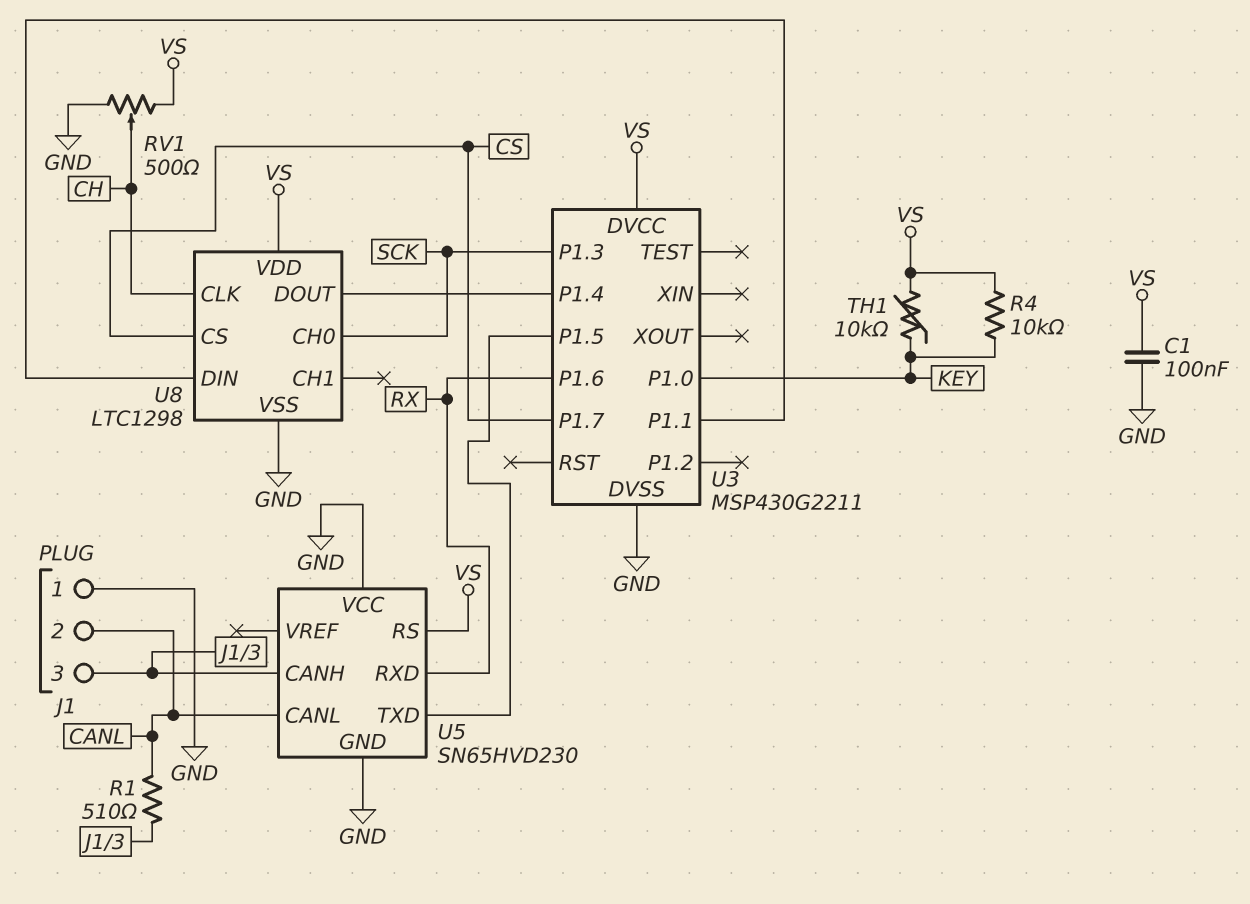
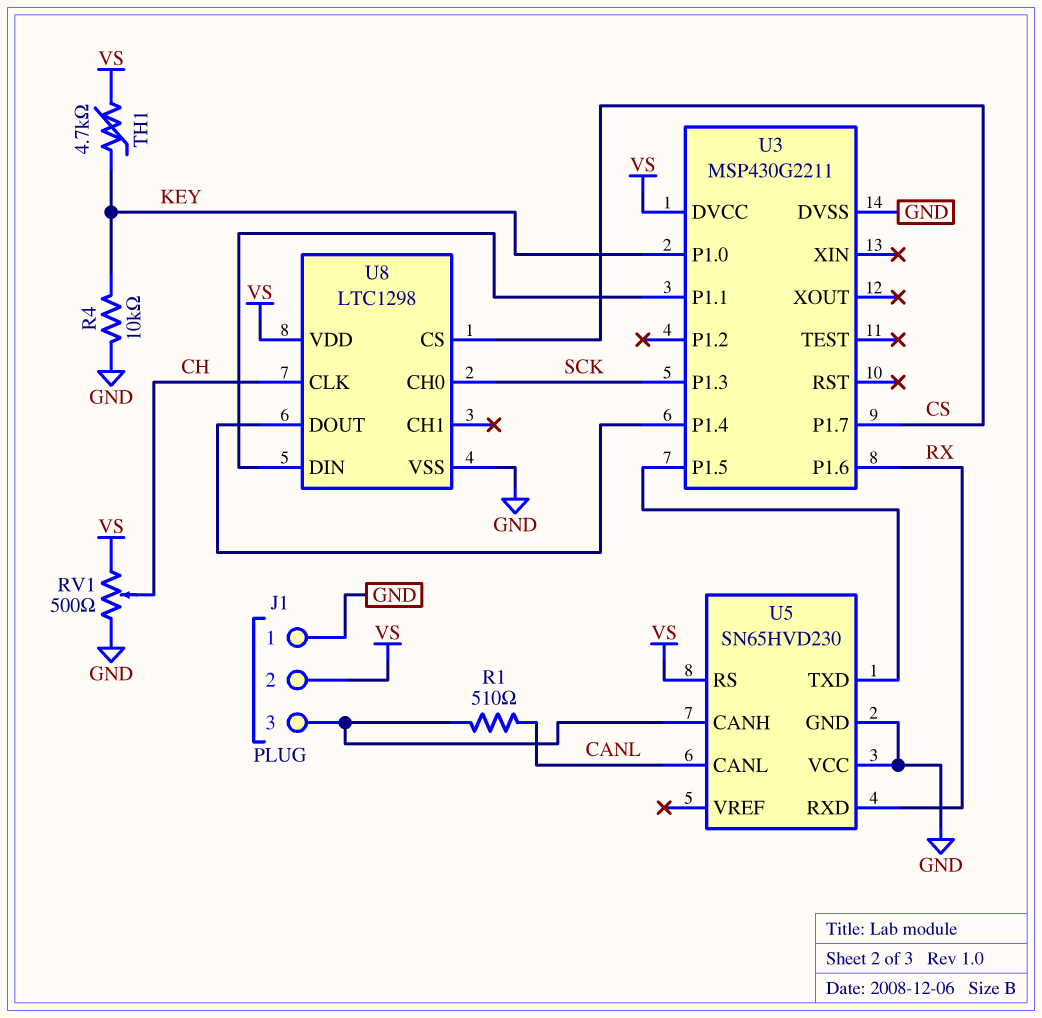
C1: 100nF (GND, VS) -> none
J1 pin 2: CANL -> VS
R4: 10k (KEY, VS) -> 10k (GND, KEY)
TH1: 10k (KEY, VS) -> 4.7k (KEY, VS)

